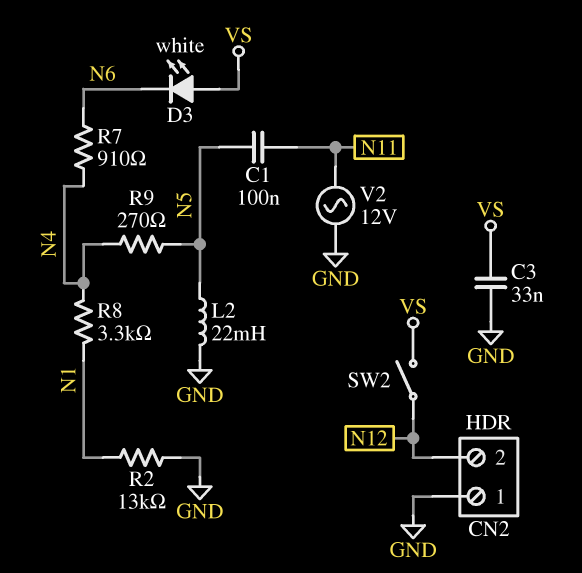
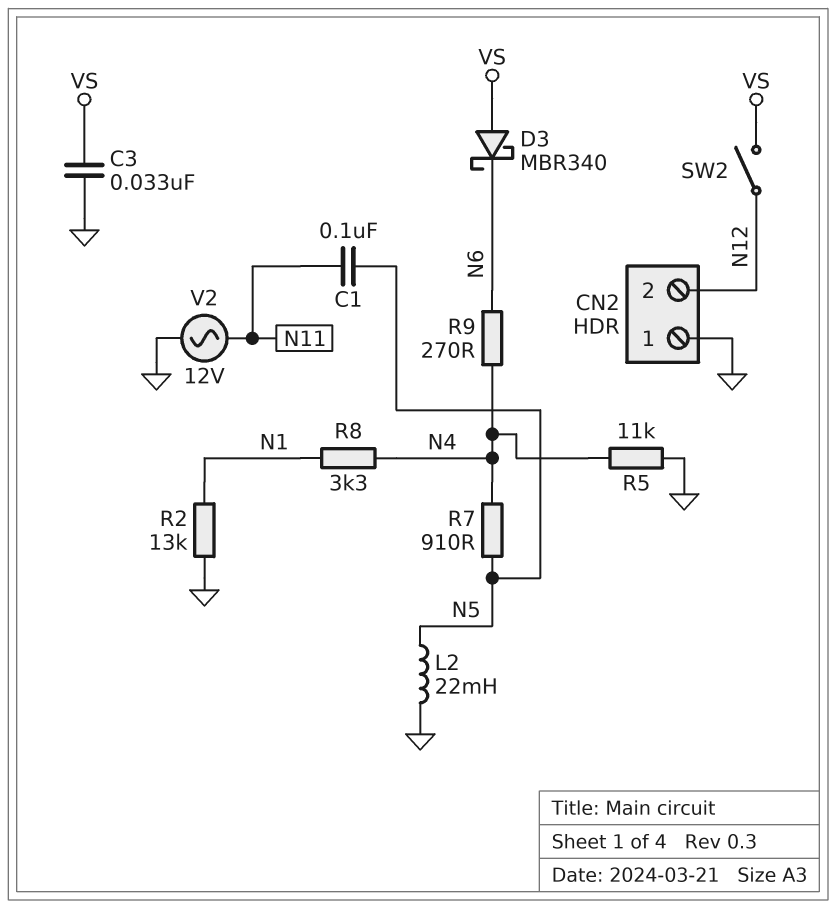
D3: LED white (A VS, K N6) -> schottky MBR340 (A VS, K N6)
R5: none -> 11k (GND, N4)
R7: 910 (N4, N6) -> 910 (N4, N5)
R9: 270 (N4, N5) -> 270 (N4, N6)

